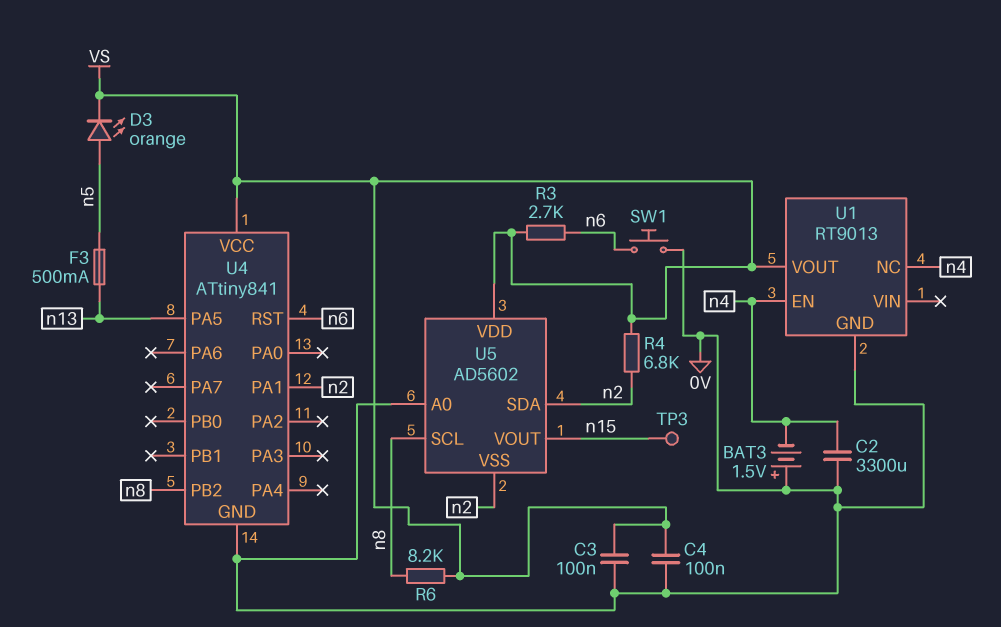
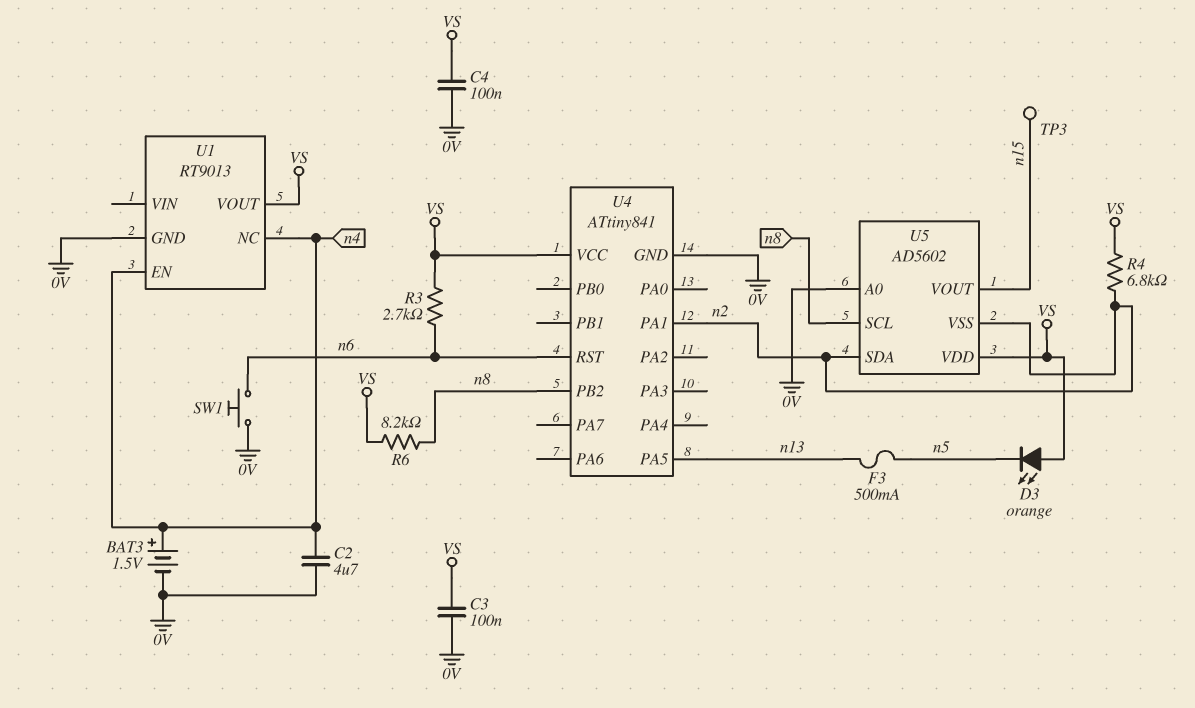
BAT3: 1.5V (plus 0V, minus n4) -> 1.5V (plus n4, minus 0V)
C2: 3300uF (0V, n4) -> 4.7uF (0V, n4)
D3: LED orange (A n5, K VS) -> LED orange (A VS, K n5)

